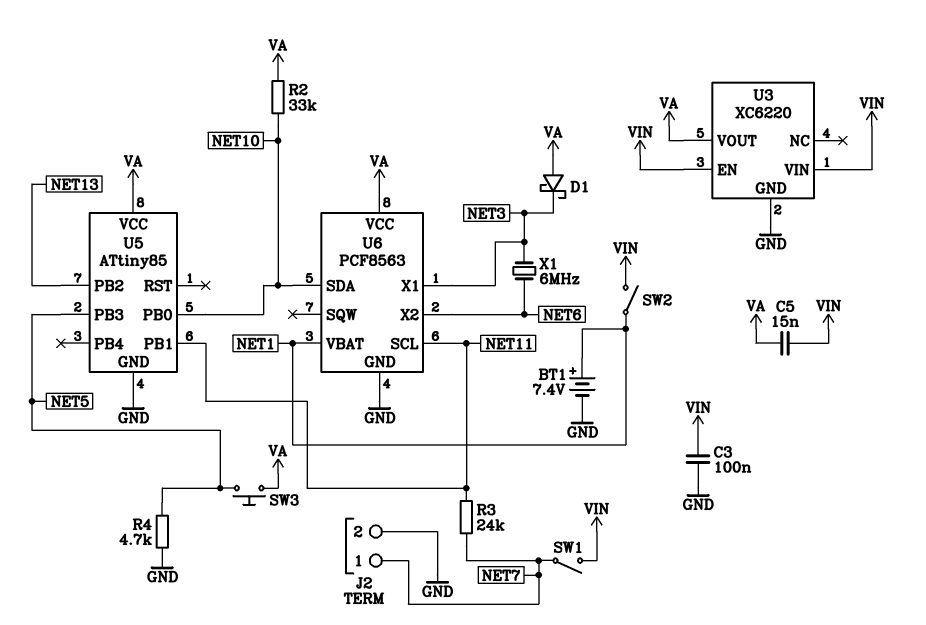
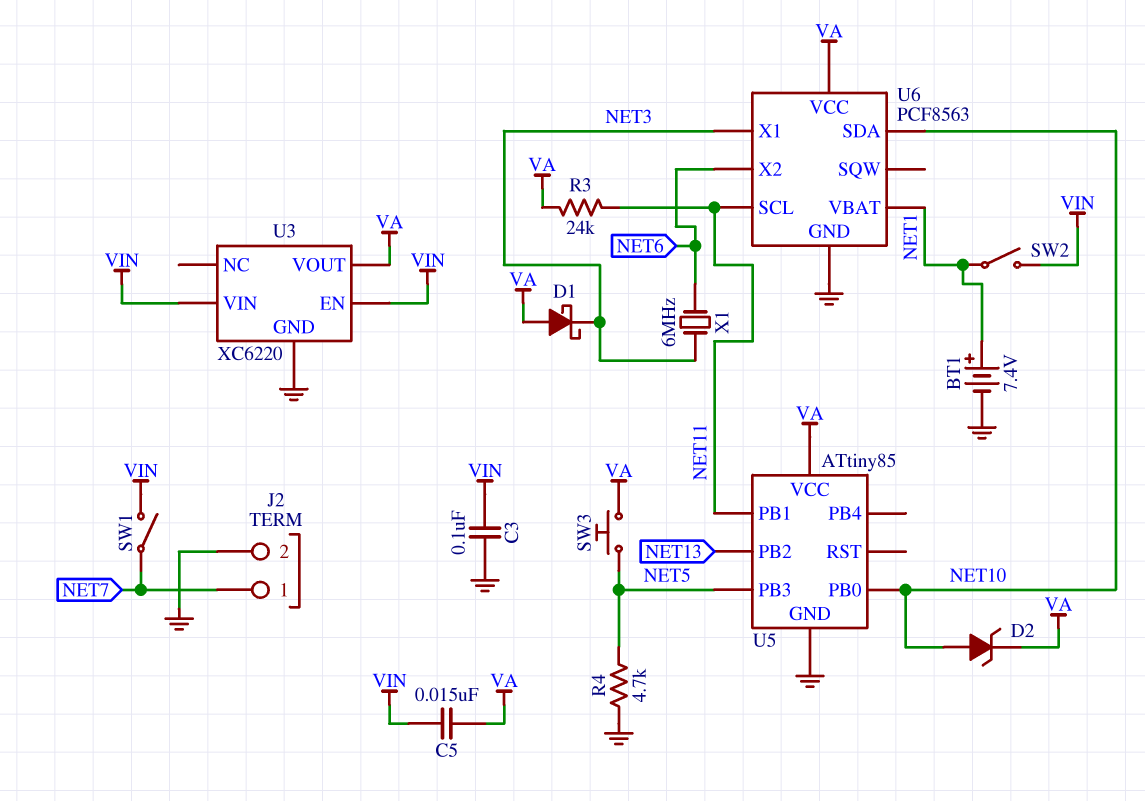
D2: none -> zener (A NET10, K VA)
R2: 33k (NET10, VA) -> none
R3: 24k (NET7, NET11) -> 24k (NET11, VA)

